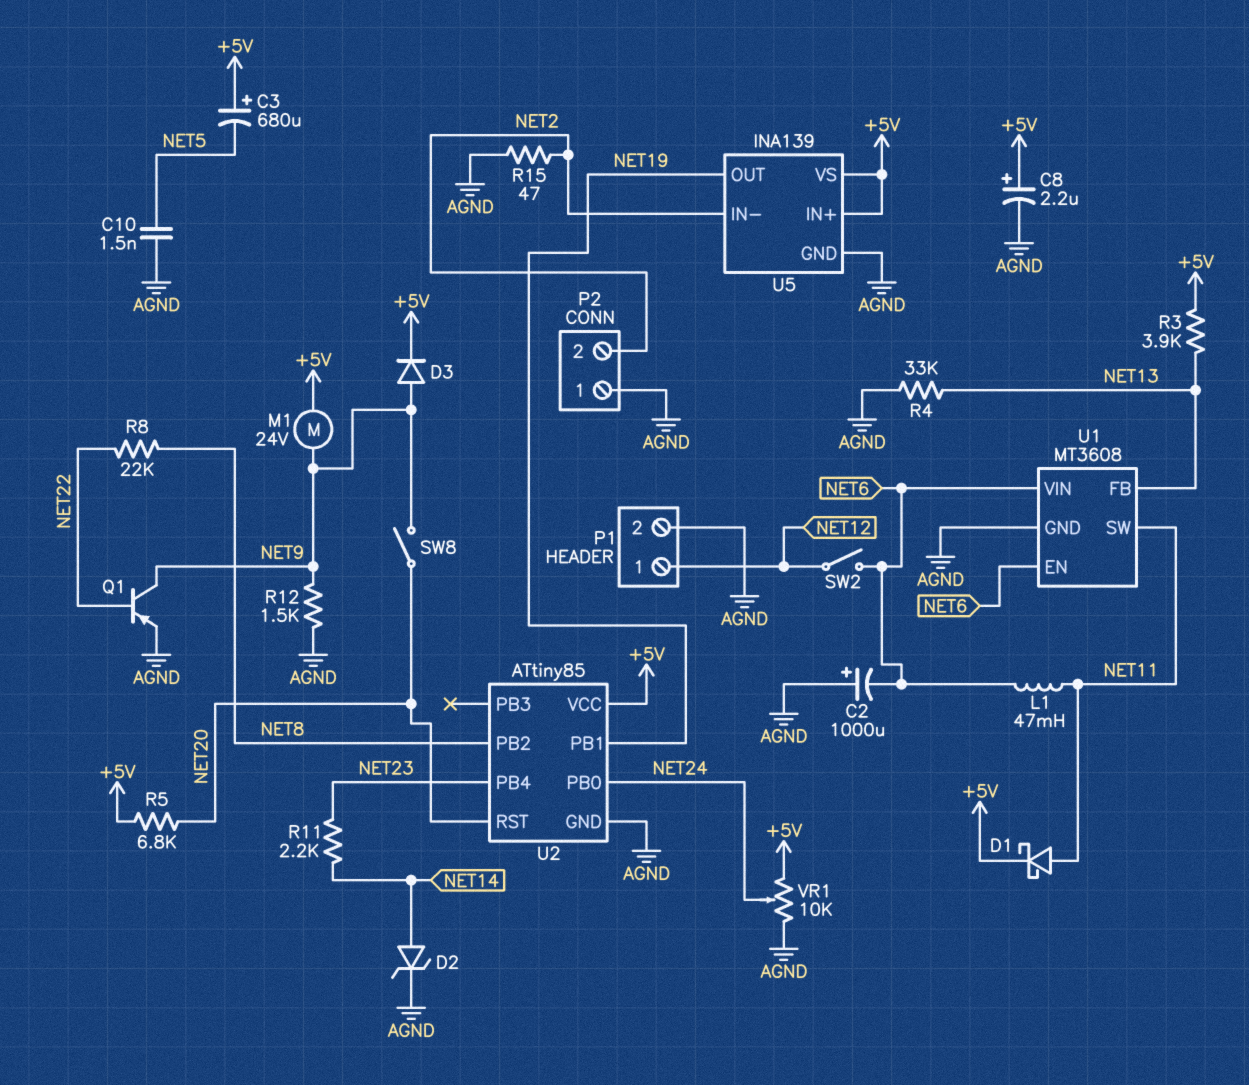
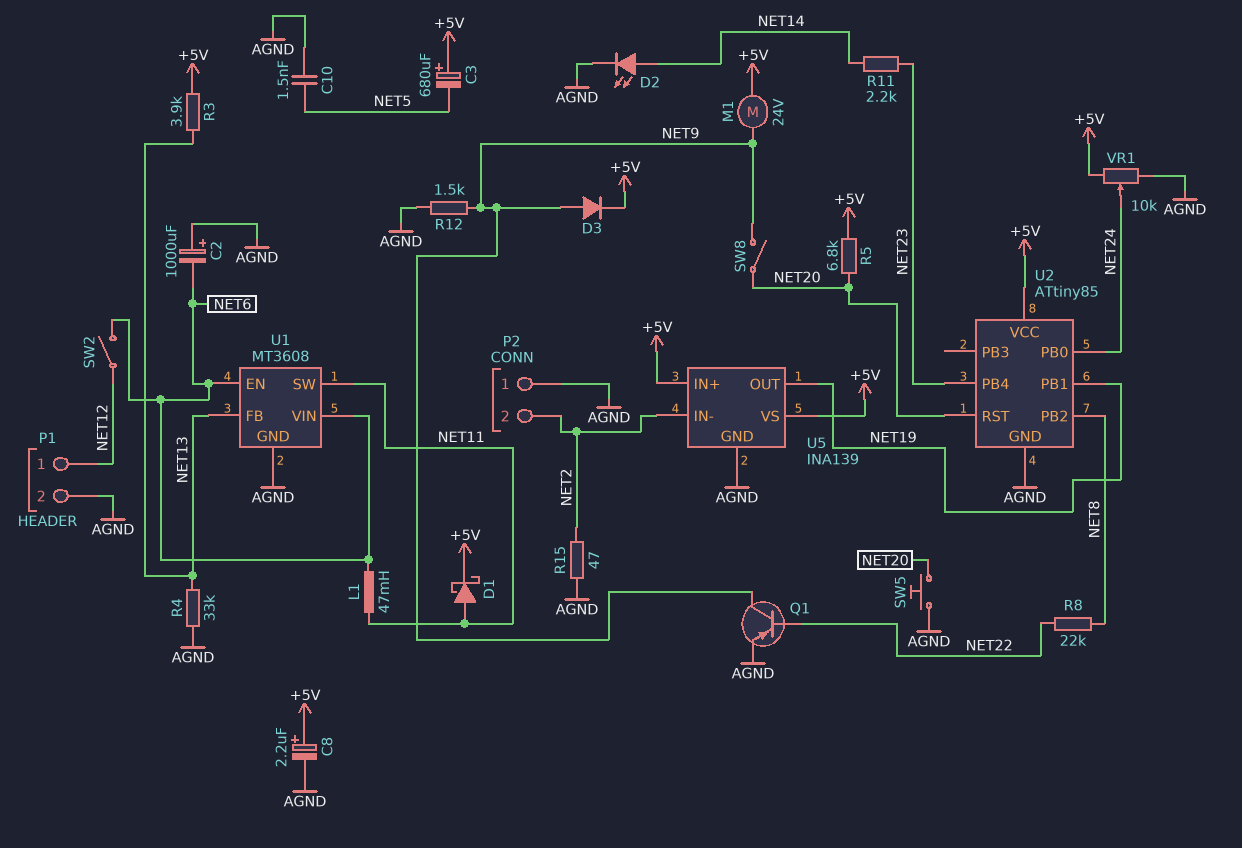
D2: zener (A NET14, K AGND) -> LED (A NET14, K AGND)
SW5: none -> button (AGND, NET20)

